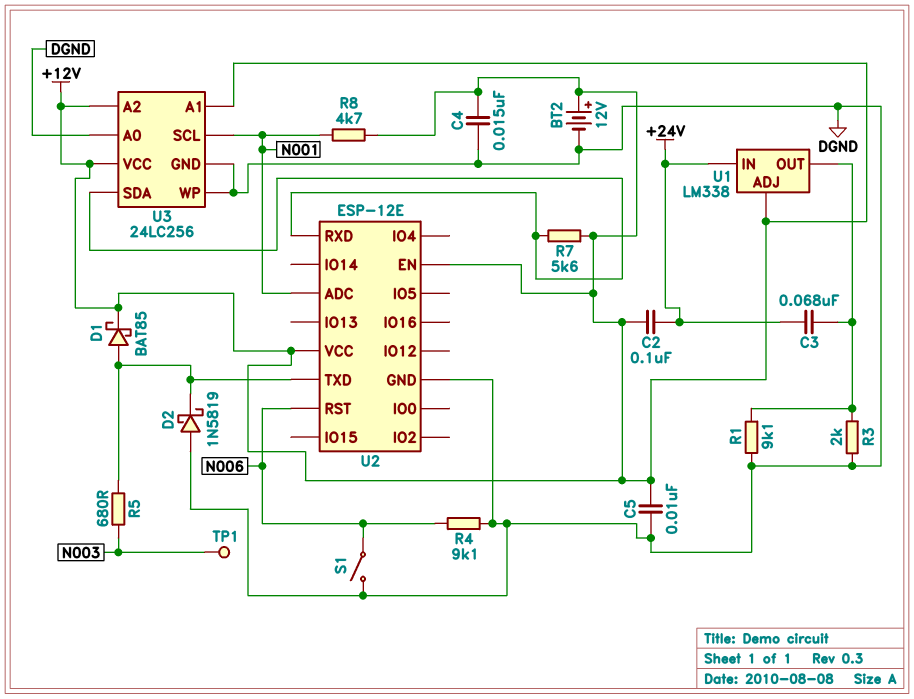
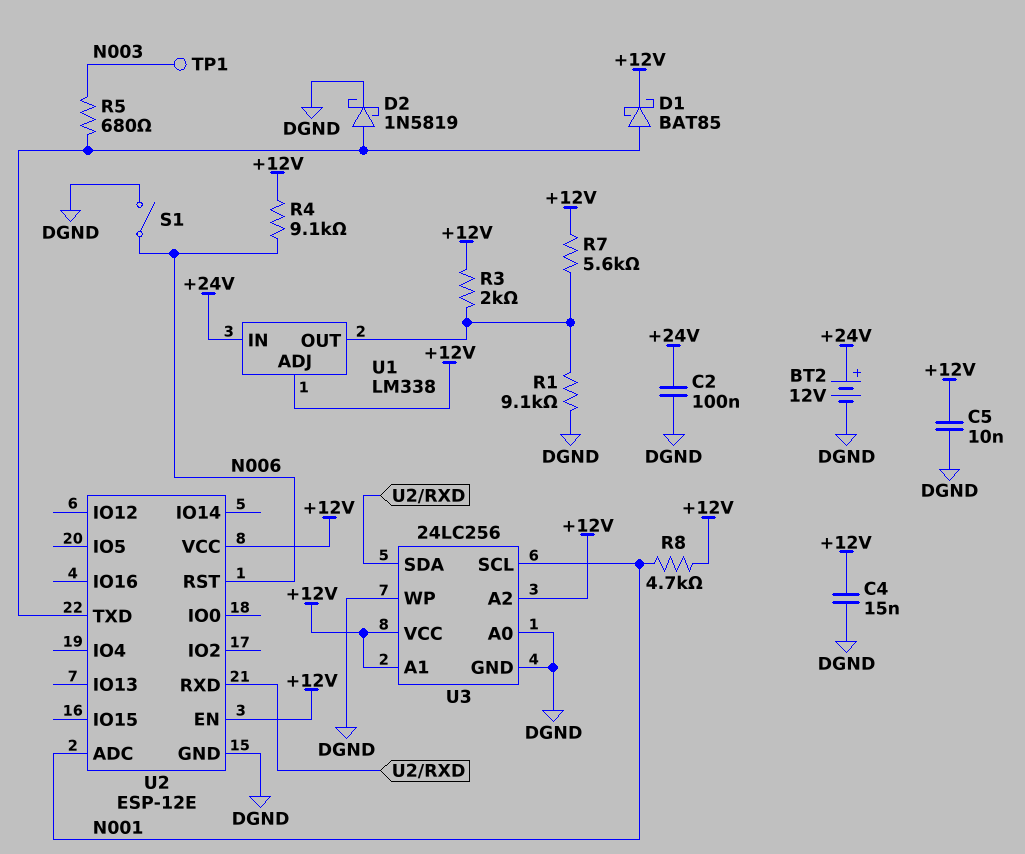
BT2: 12V (plus +12V, minus DGND) -> 12V (plus +24V, minus DGND)
C2: 100nF (+12V, +24V) -> 100nF (+24V, DGND)
C3: 68nF (+24V, U1/OUT) -> none
D2: schottky 1N5819 (A DGND, K U2/TXD) -> schottky 1N5819 (A U2/TXD, K DGND)
R3: 2k (DGND, U1/OUT) -> 2k (+12V, U1/OUT)
R4: 9.1k (DGND, N006) -> 9.1k (+12V, N006)
R7: 5.6k (+12V, U2/RXD) -> 5.6k (+12V, U1/OUT)

